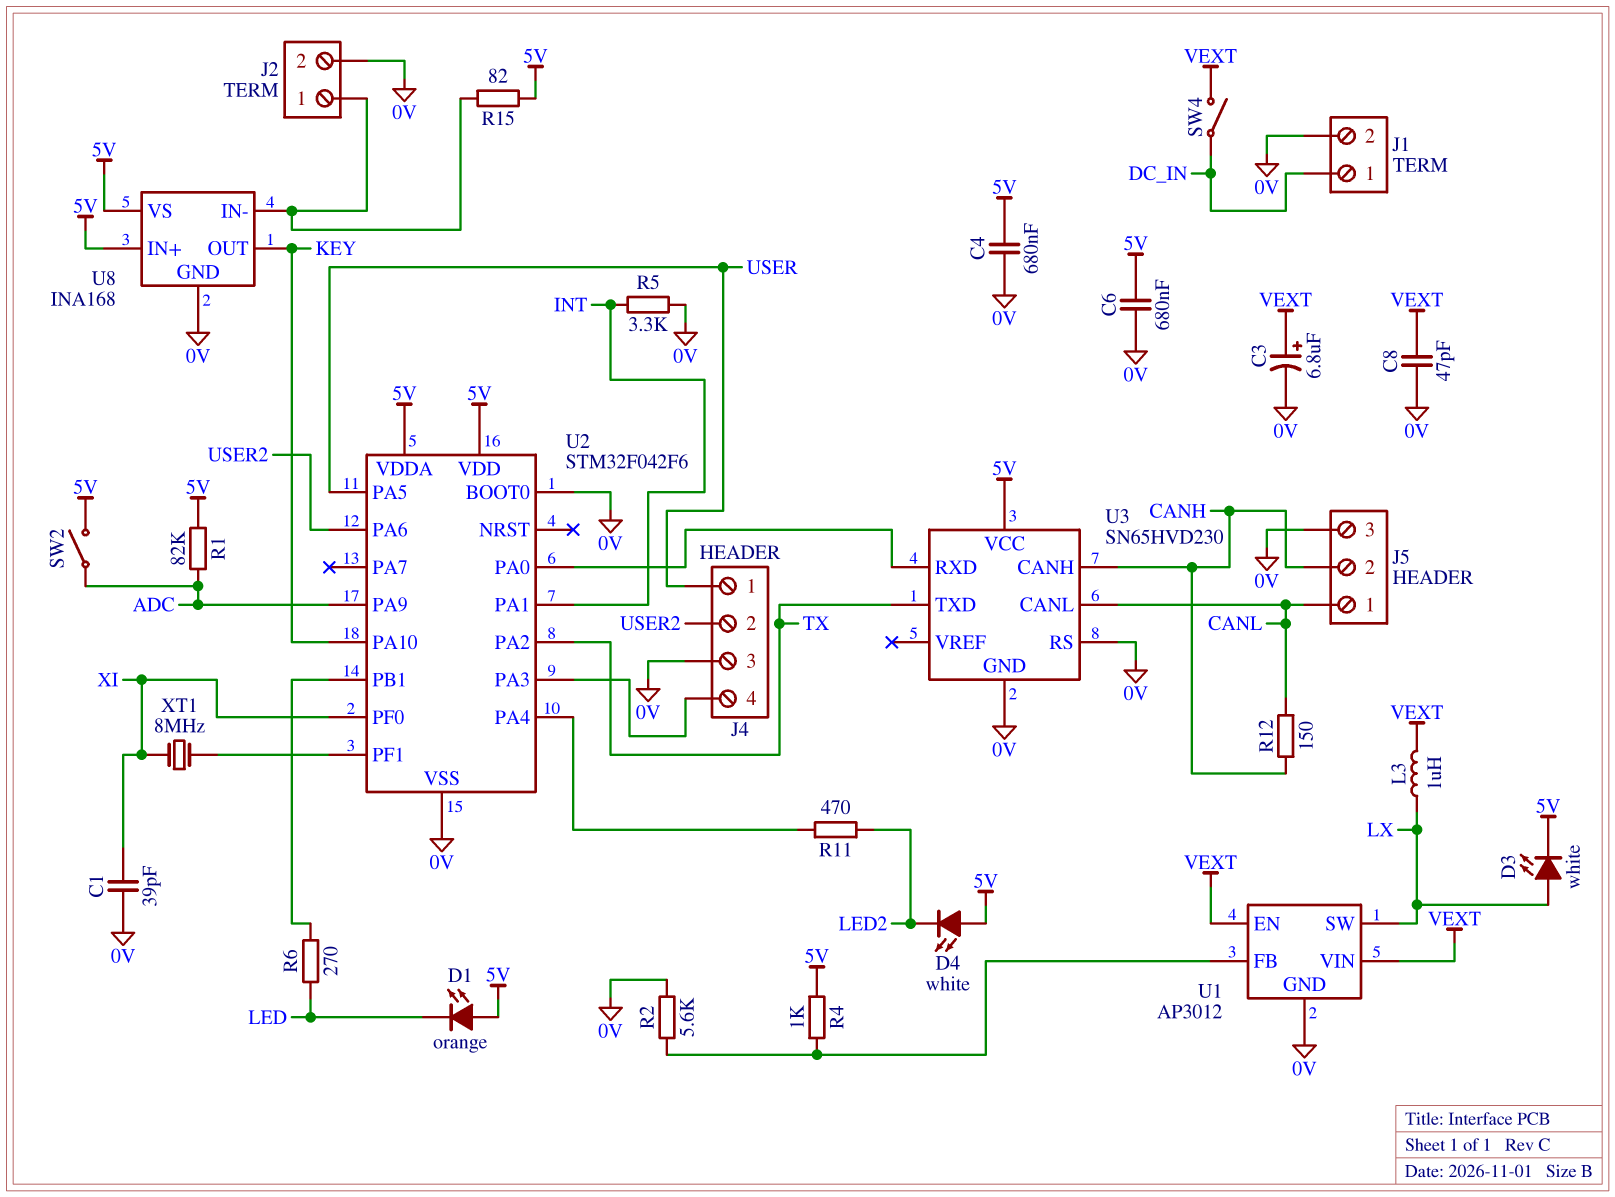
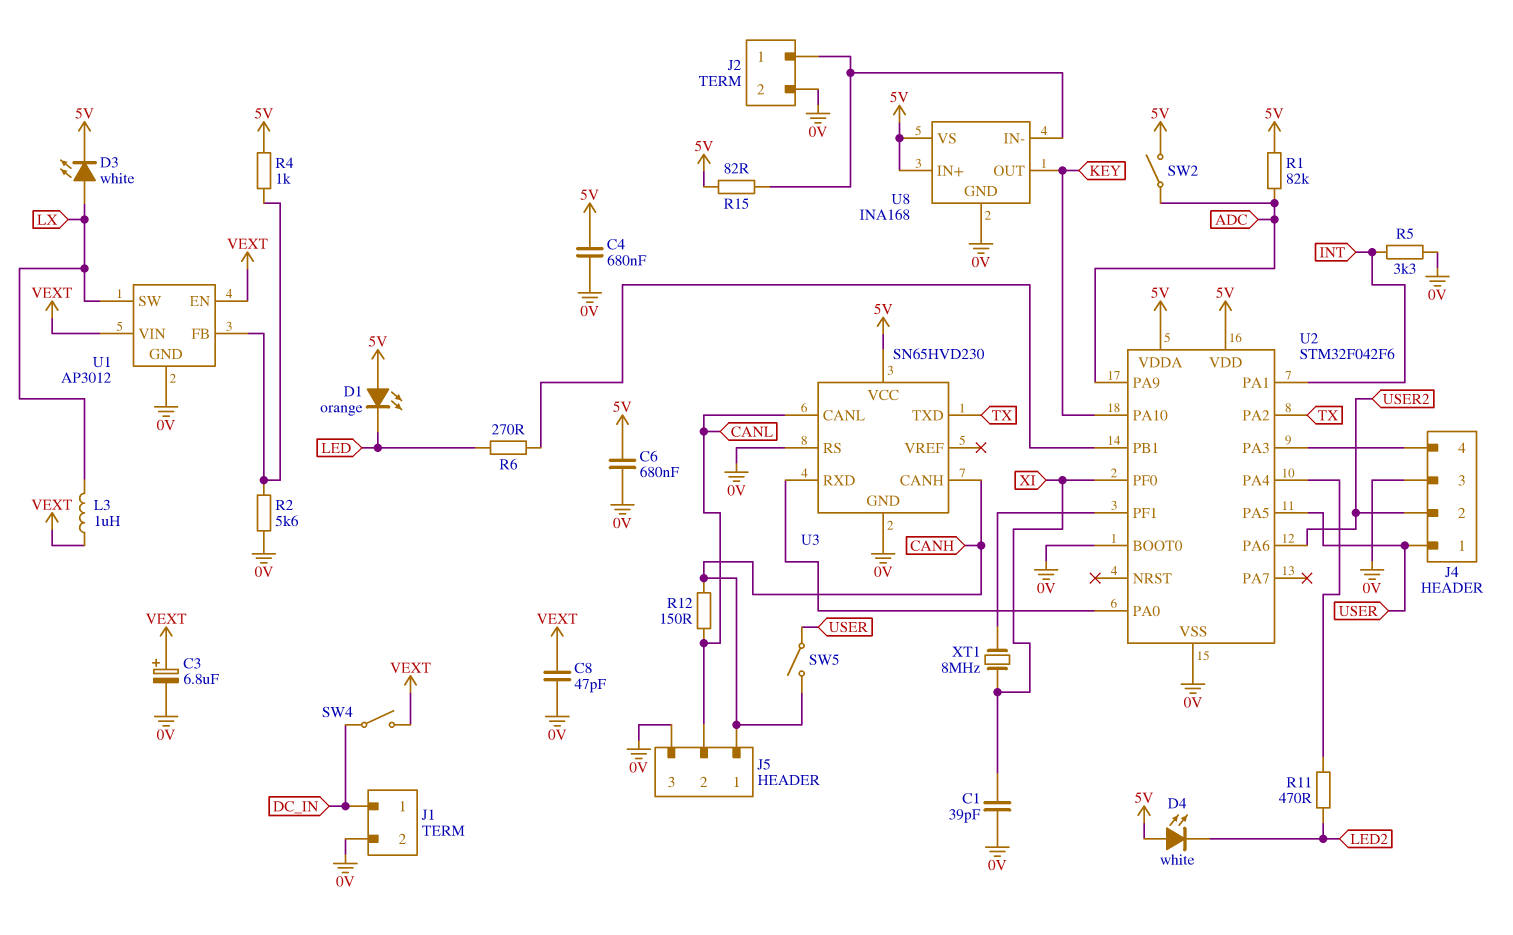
J5 pin 1: CANL -> CANH
J5 pin 2: CANH -> CANL
SW5: none -> switch (CANH, USER)

